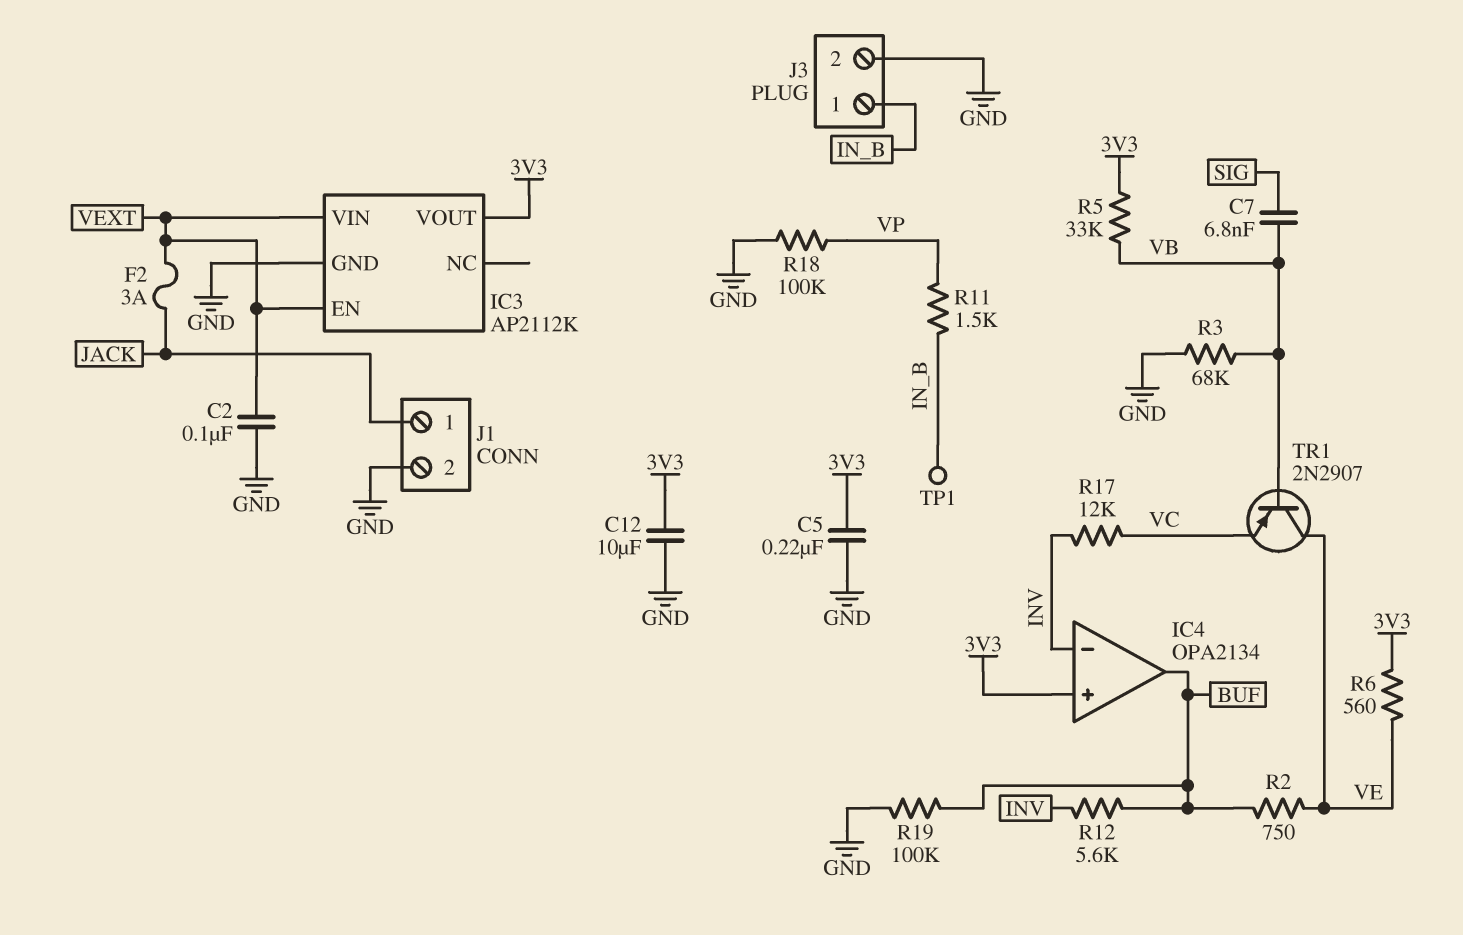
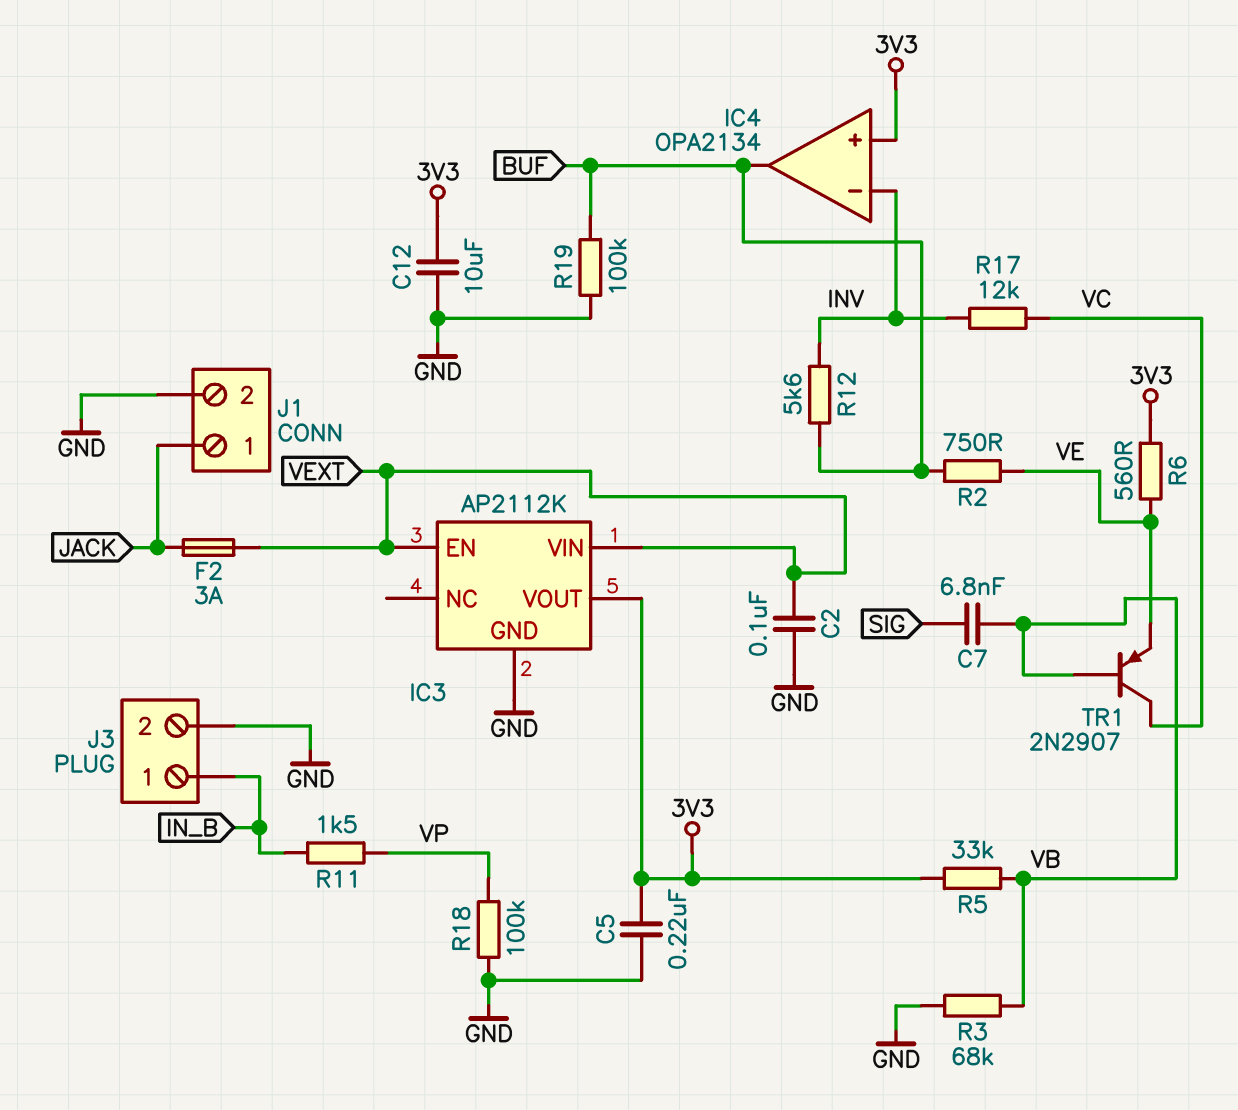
TP1: test point (IN_B) -> none
TR1: PNP 2N2907 (B VB, C VE, E VC) -> PNP 2N2907 (B VB, C VC, E VE)

